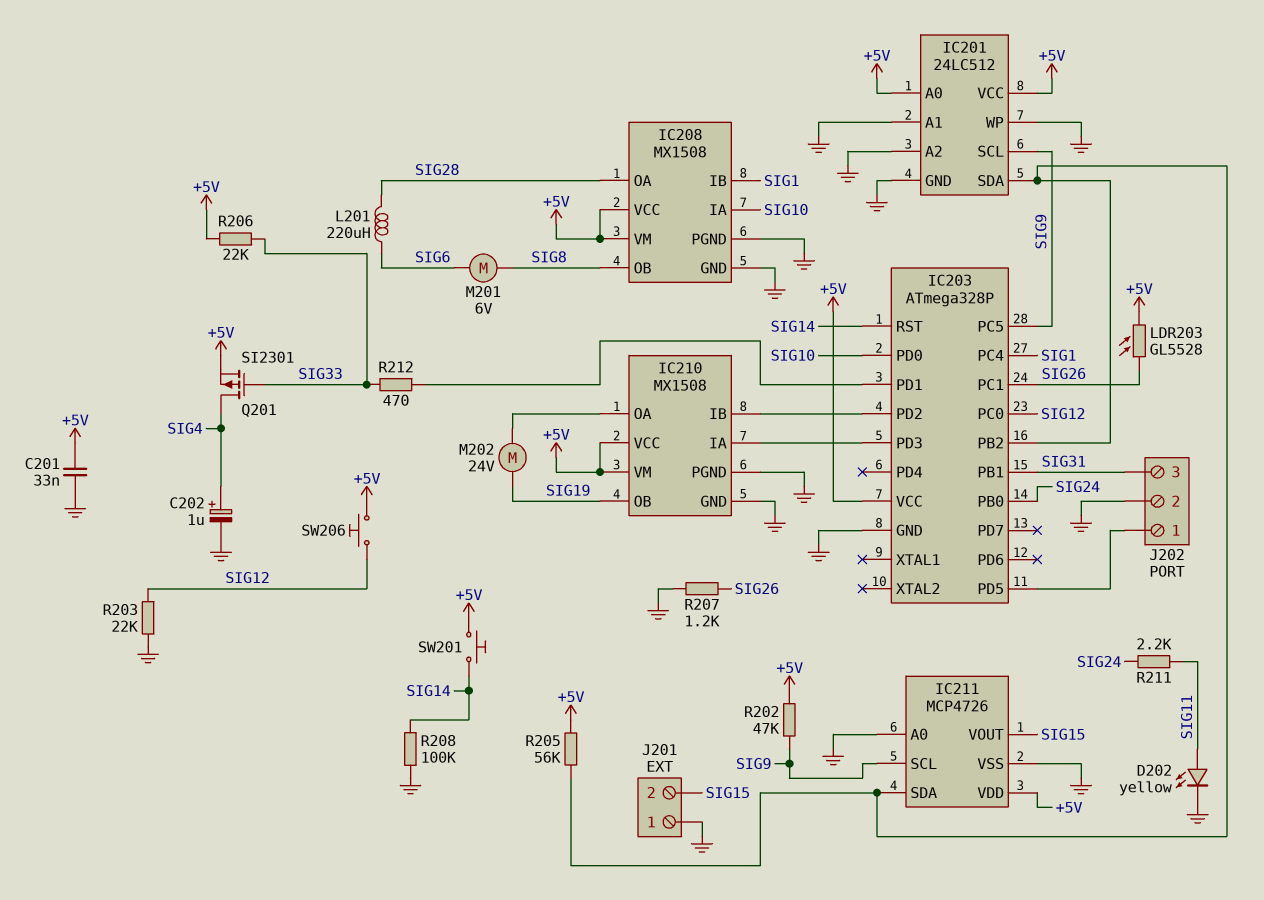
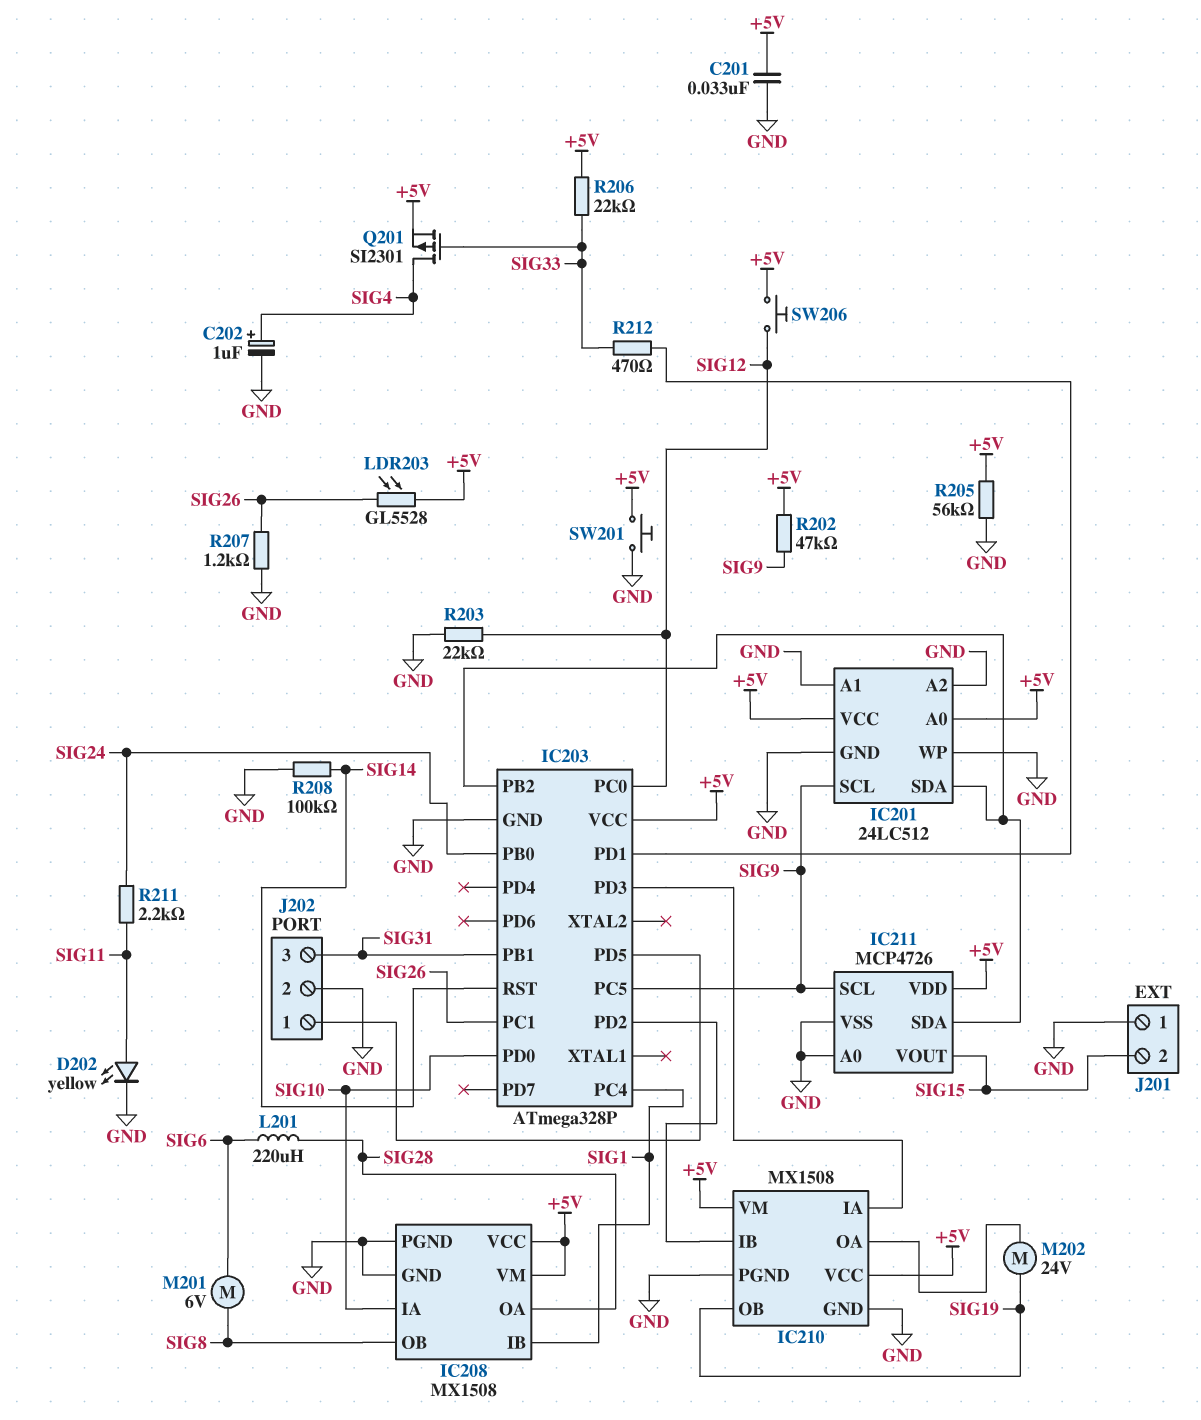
R205: 56k (+5V, IC201/SDA) -> 56k (+5V, GND)
SW201: button (+5V, SIG14) -> button (+5V, GND)

